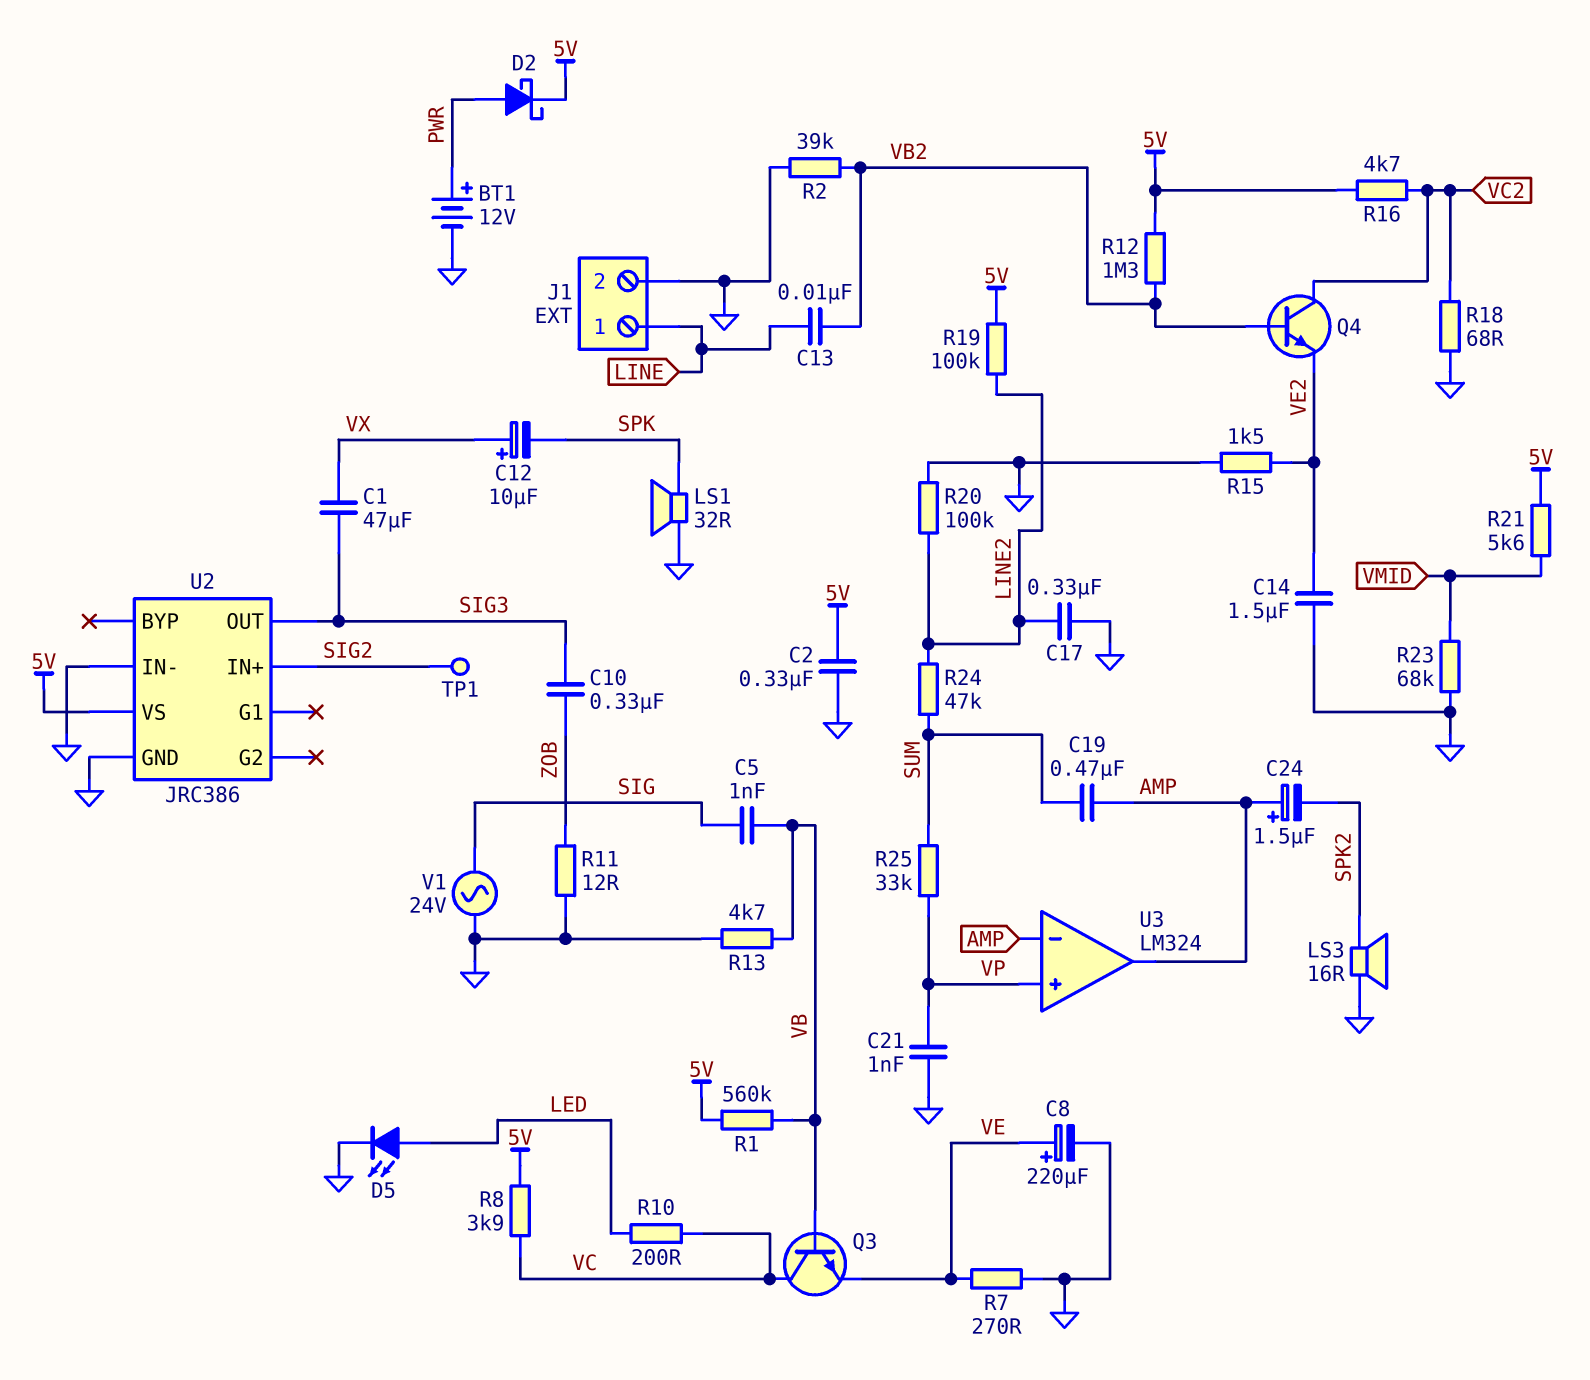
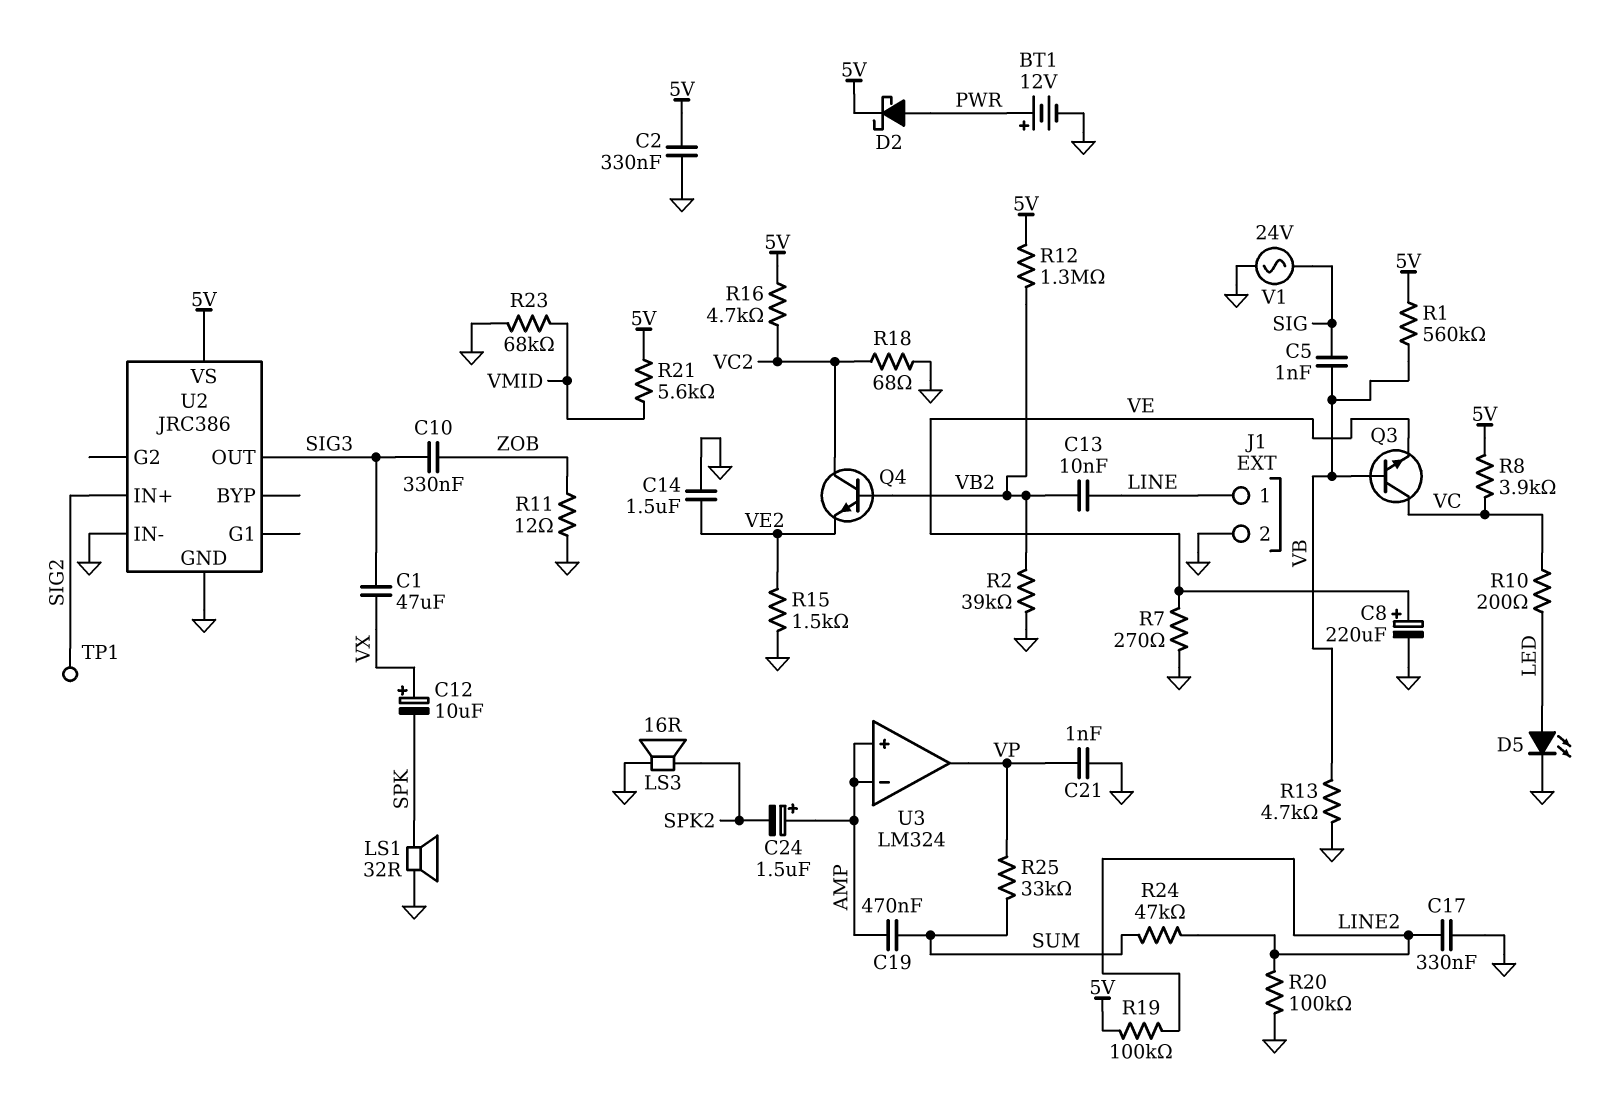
U3 pin in+: VP -> AMP
U3 pin out: AMP -> VP

